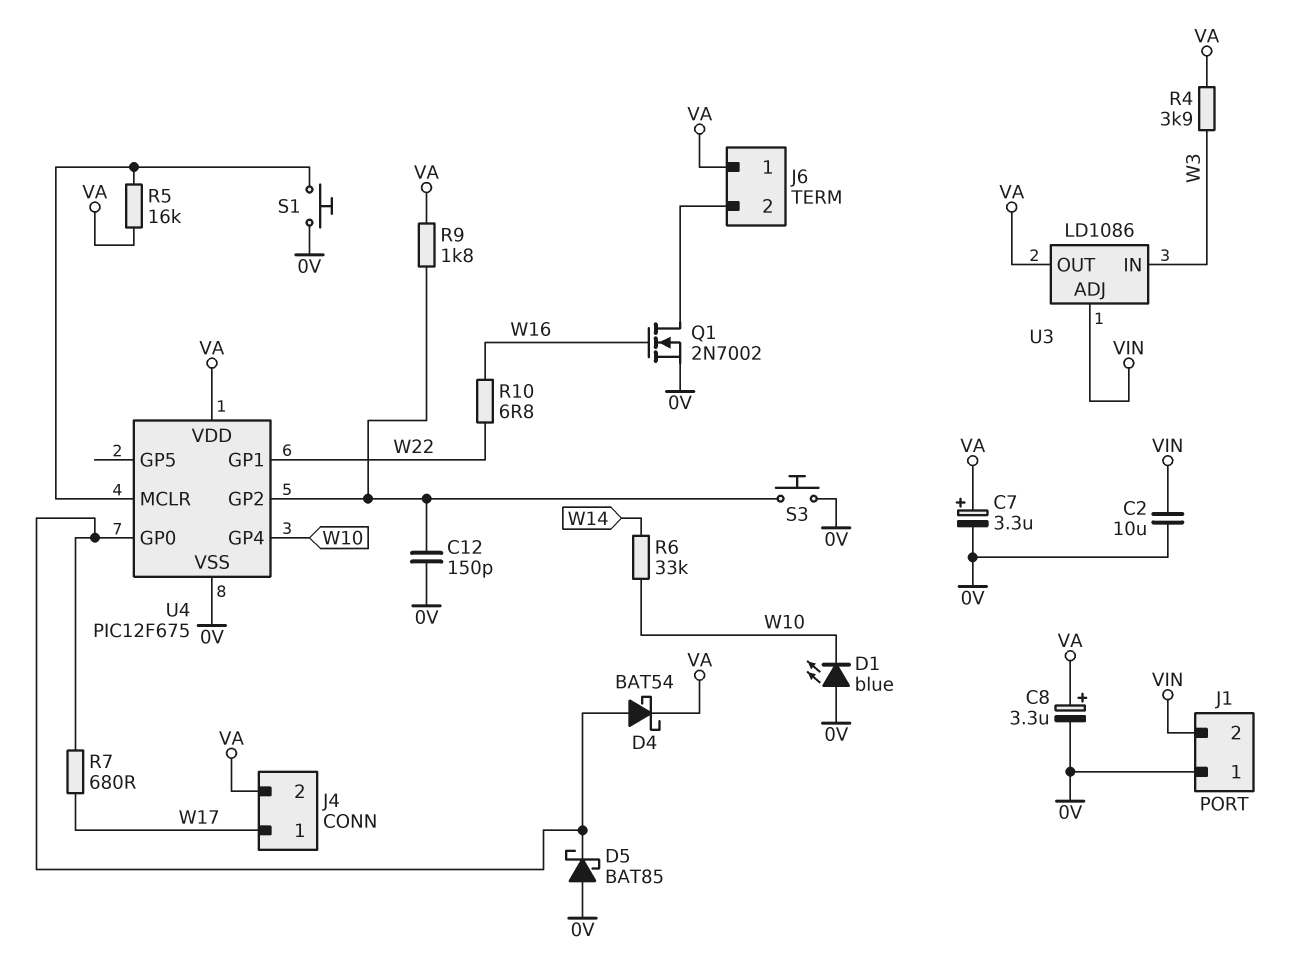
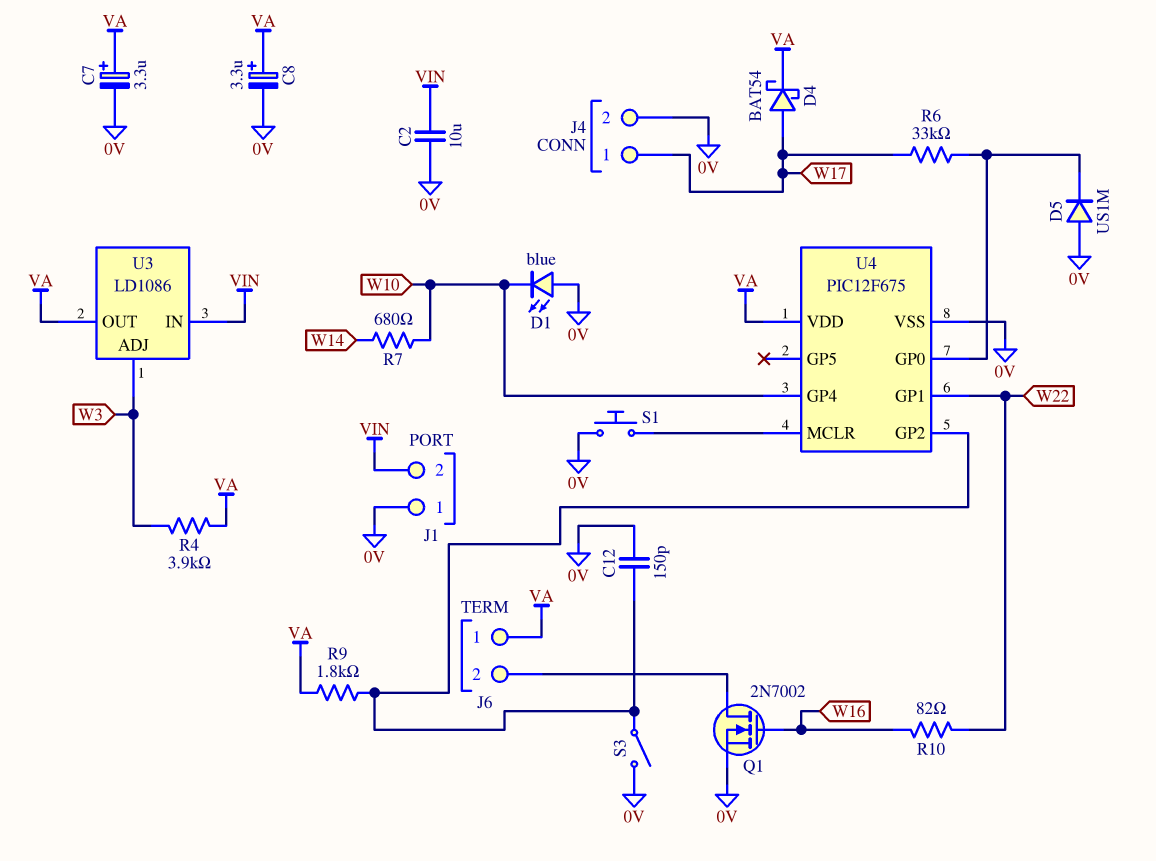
D4: schottky BAT54 (A U4/GP0, K VA) -> schottky BAT54 (A W17, K VA)
D5: schottky BAT85 (A 0V, K U4/GP0) -> diode US1M (A 0V, K U4/GP0)
J4 pin 2: VA -> 0V
R5: 16k (U4/MCLR, VA) -> none
R6: 33k (W10, W14) -> 33k (U4/GP0, W17)
R7: 680 (U4/GP0, W17) -> 680 (W10, W14)
R10: 6.8 (W16, W22) -> 82 (W16, W22)
S3: button (0V, U4/GP2) -> switch (0V, U4/GP2)
U3 pin ADJ: VIN -> W3
U3 pin IN: W3 -> VIN

